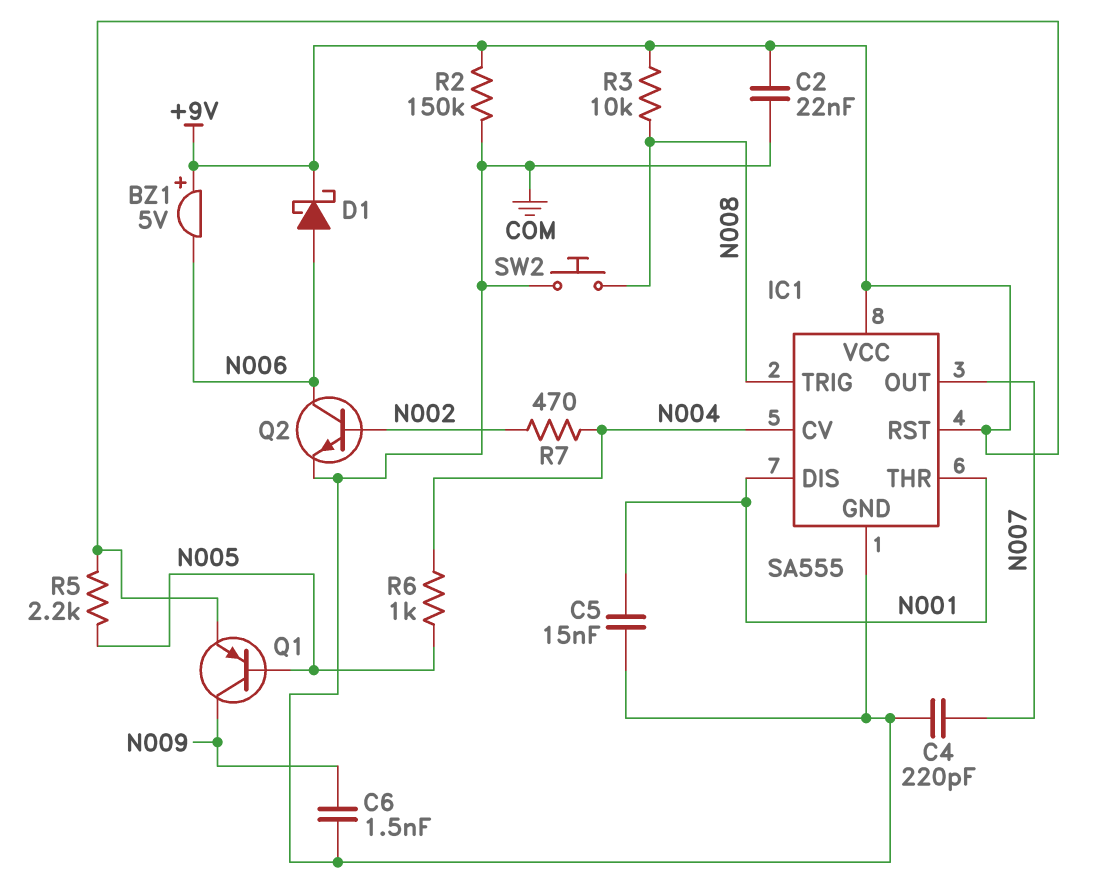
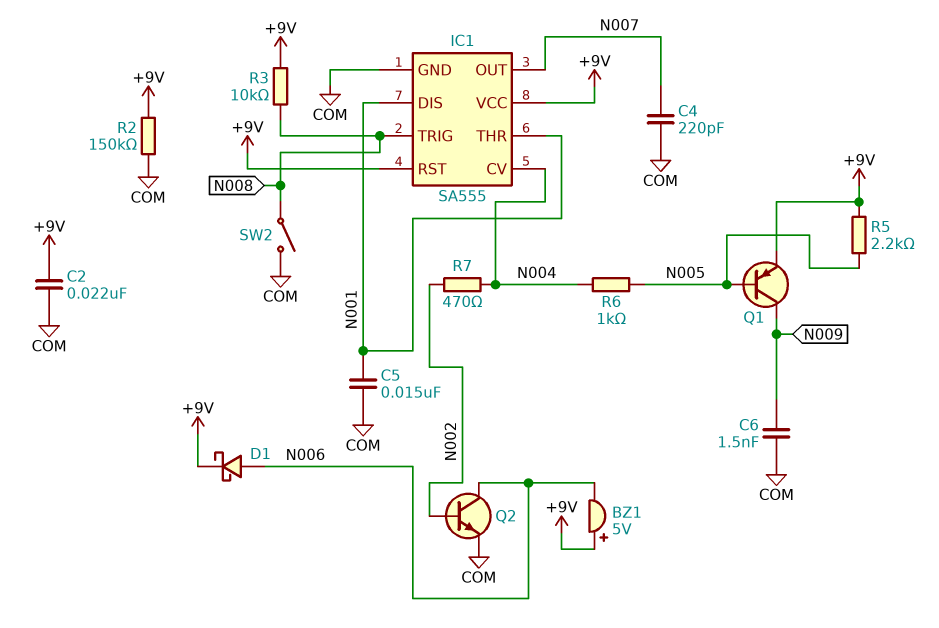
SW2: button (COM, N008) -> switch (COM, N008)

